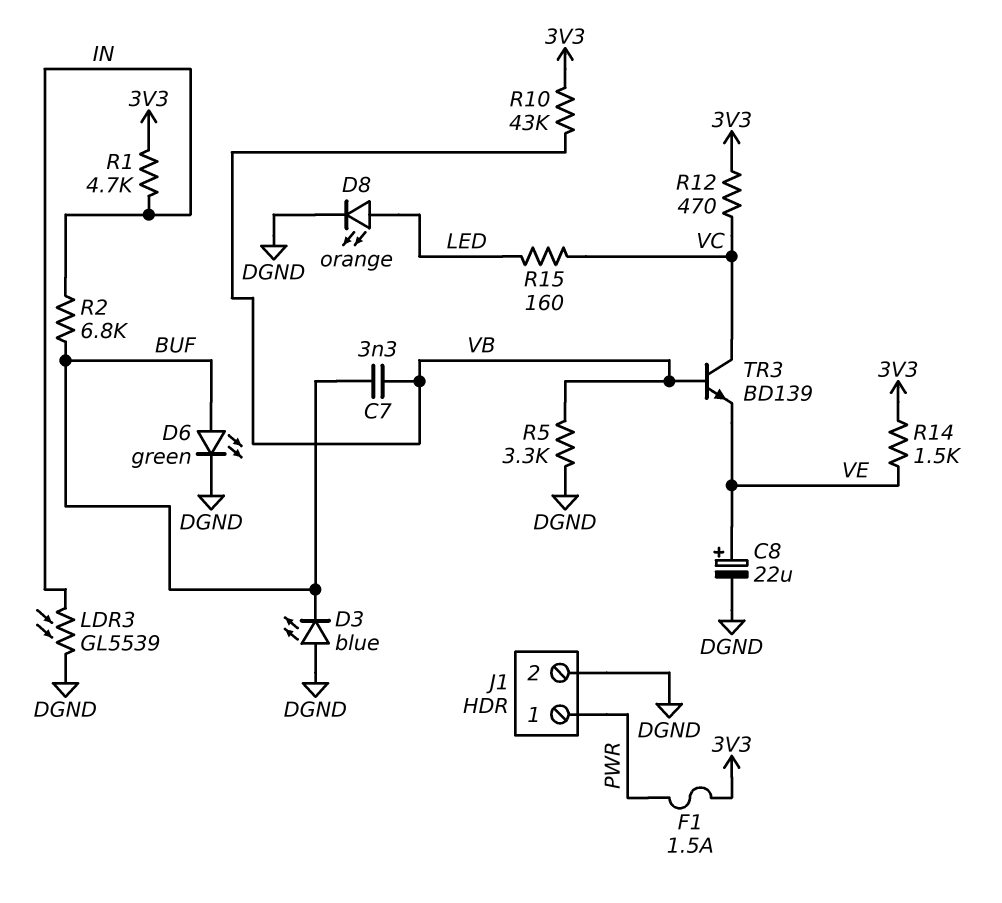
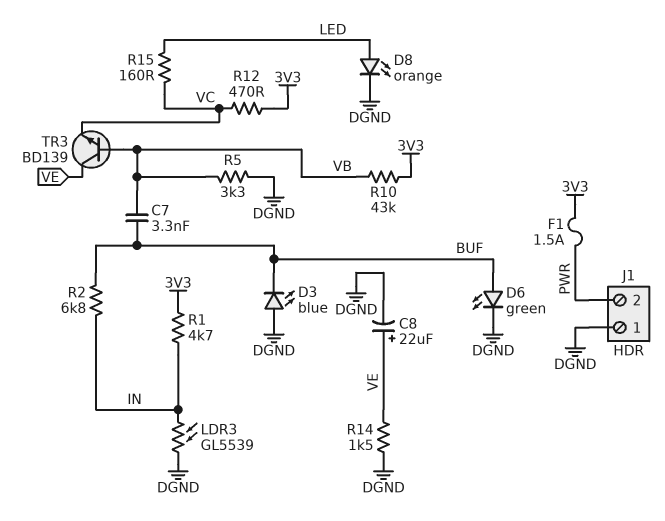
J1 pin 1: PWR -> DGND
J1 pin 2: DGND -> PWR
R14: 1.5k (3V3, VE) -> 1.5k (DGND, VE)
TR3: NPN BD139 (B VB, C VC, E VE) -> NPN BD139 (B VB, C VE, E VC)

